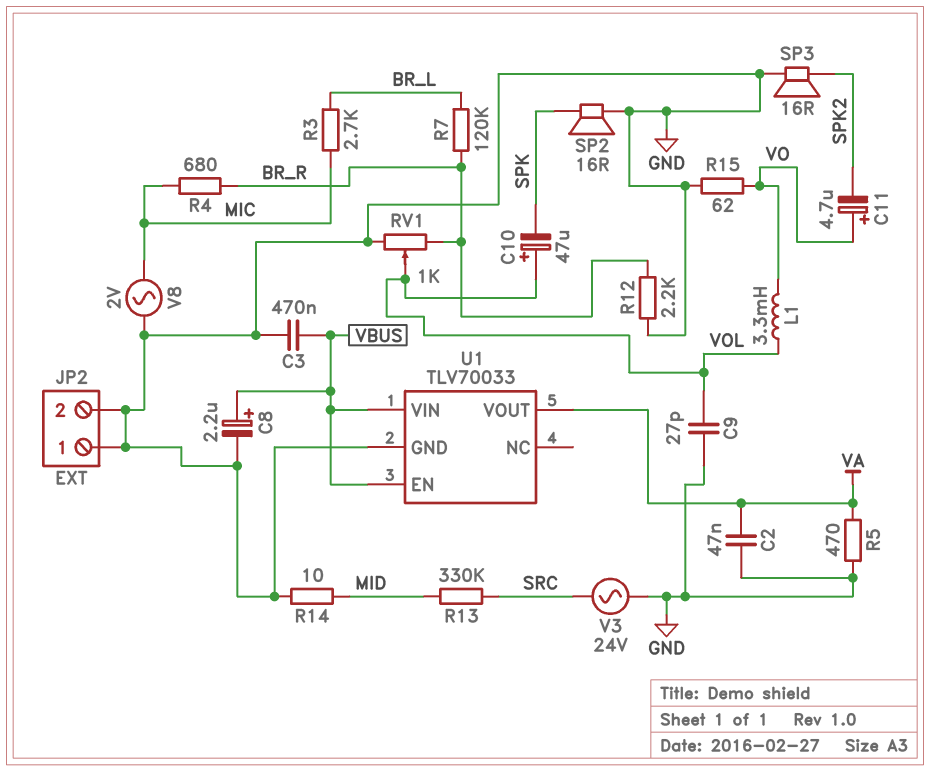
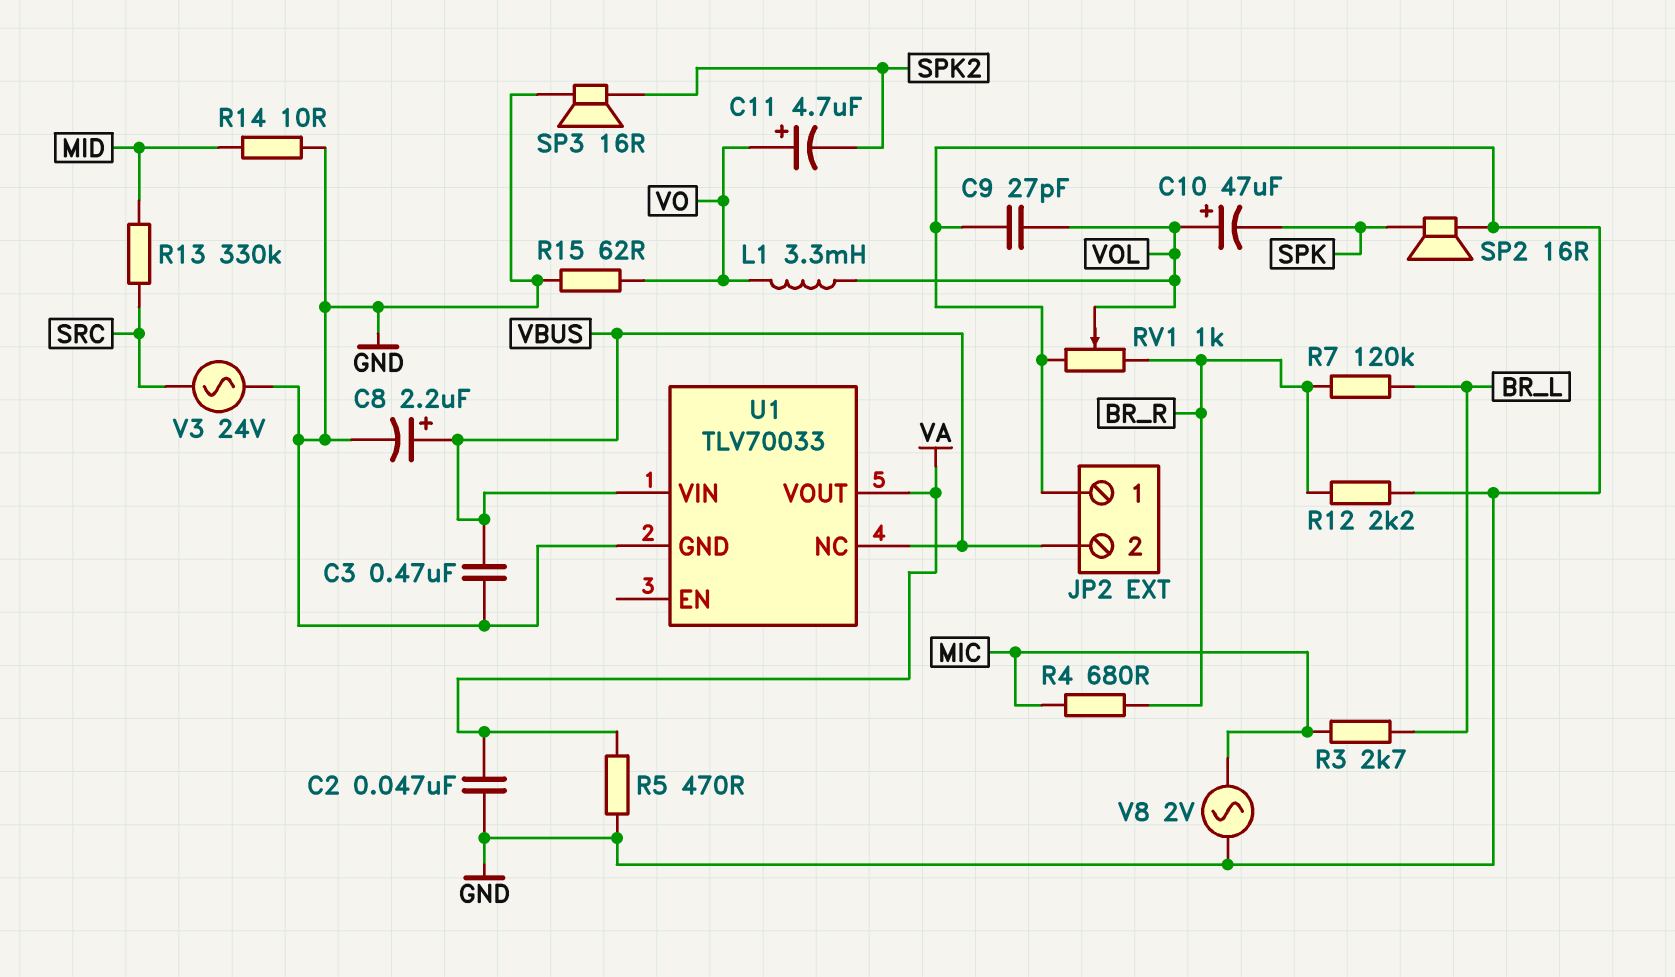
JP2 pin 2: GND -> VBUS
U1 pin EN: VBUS -> none
U1 pin NC: none -> VBUS

